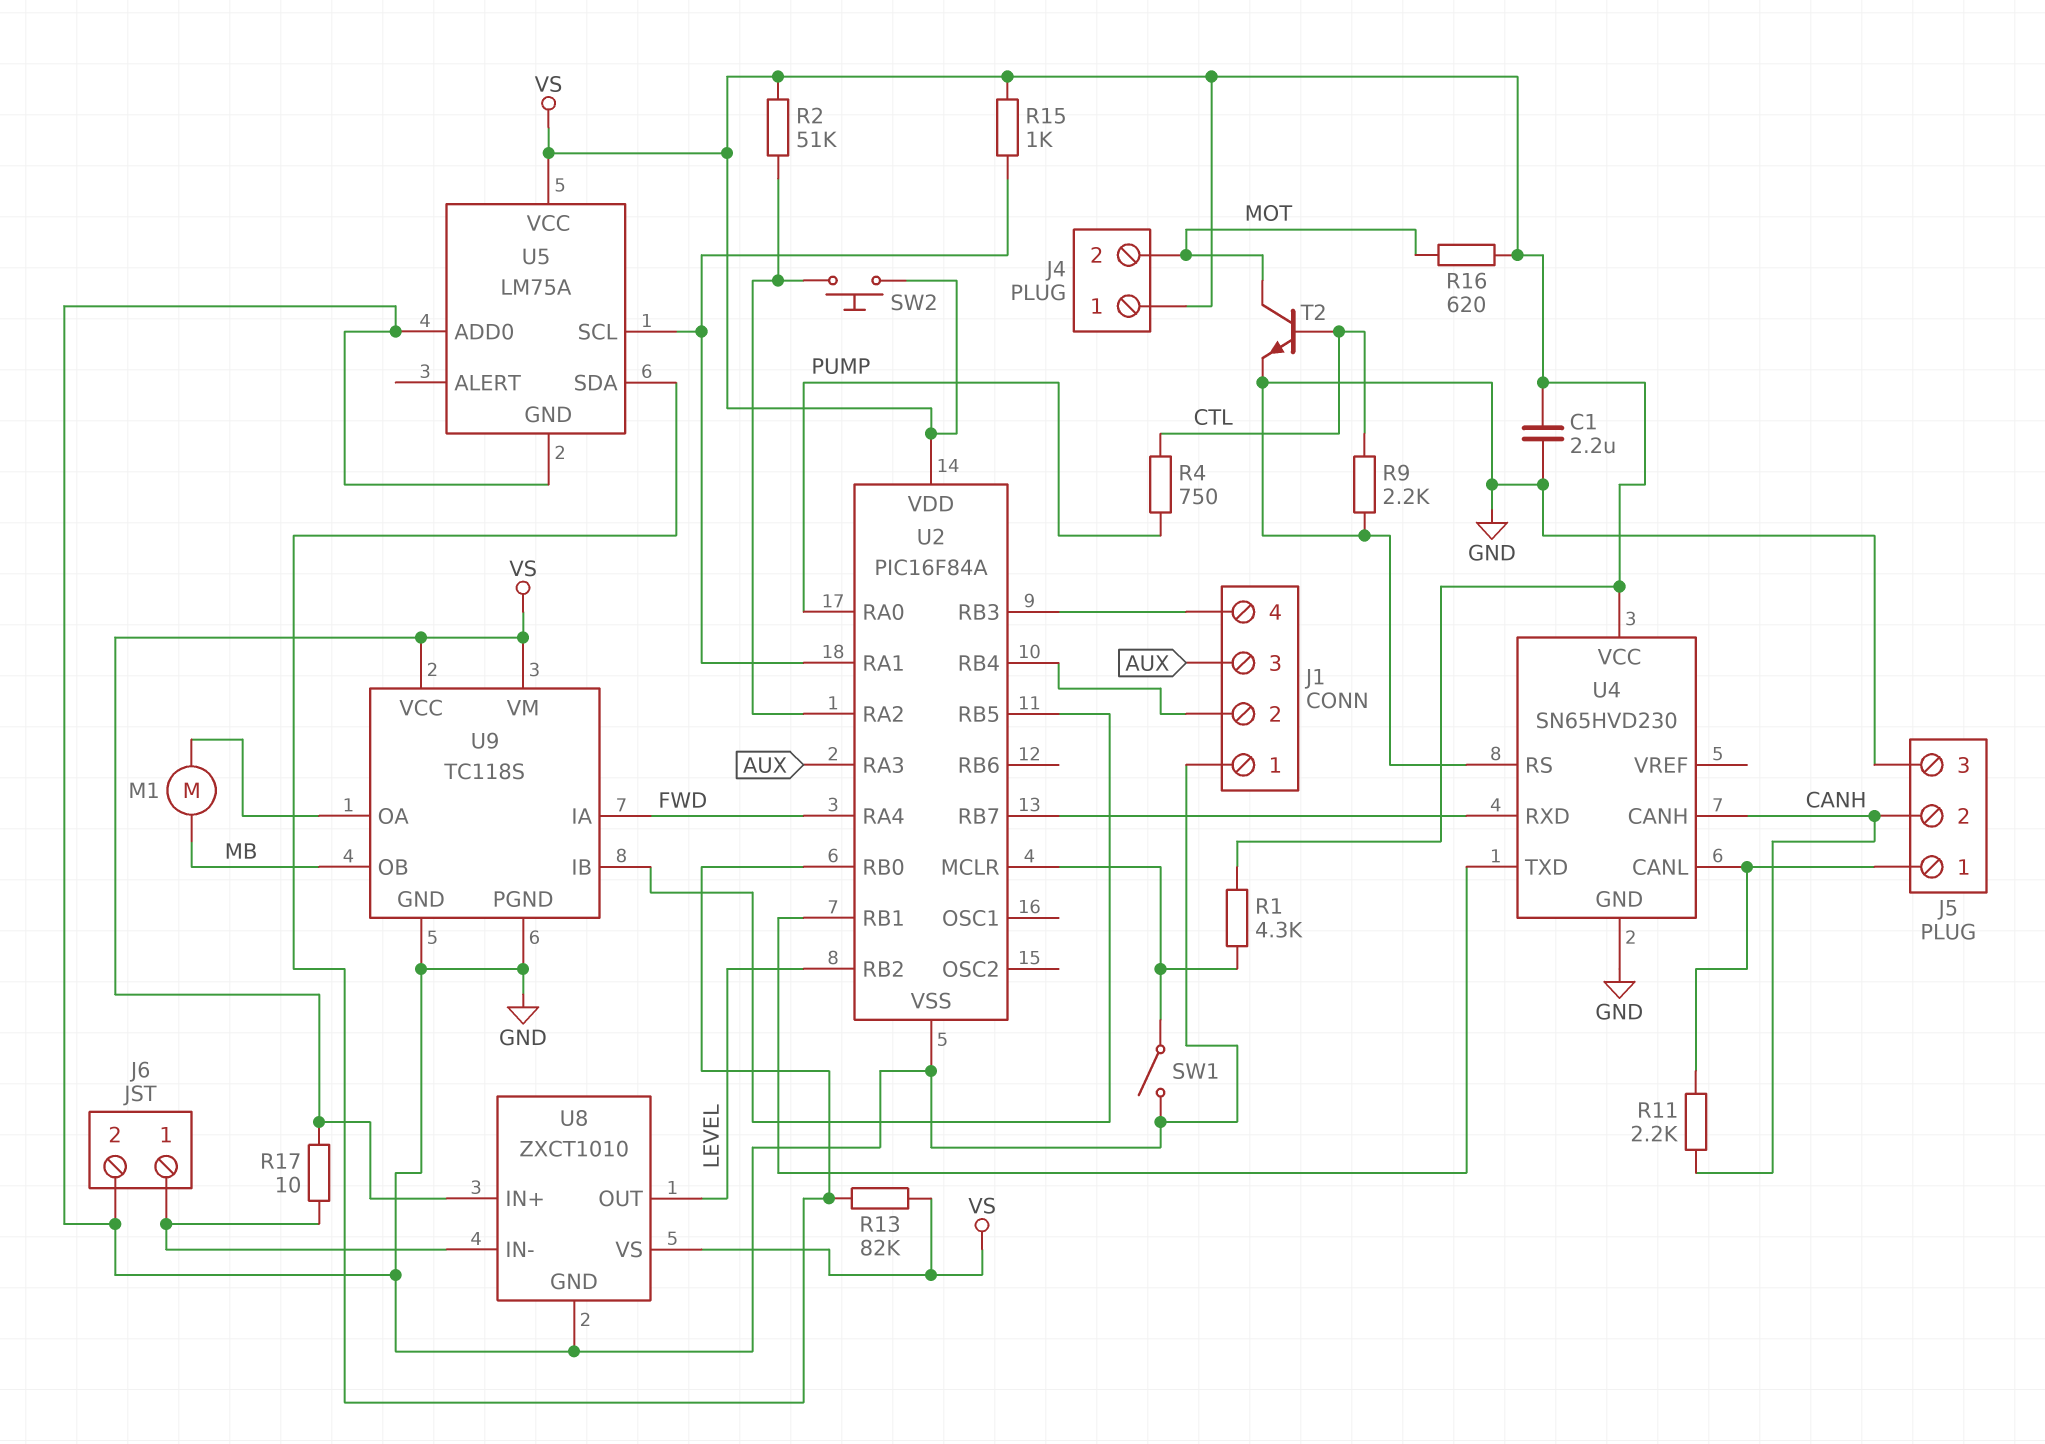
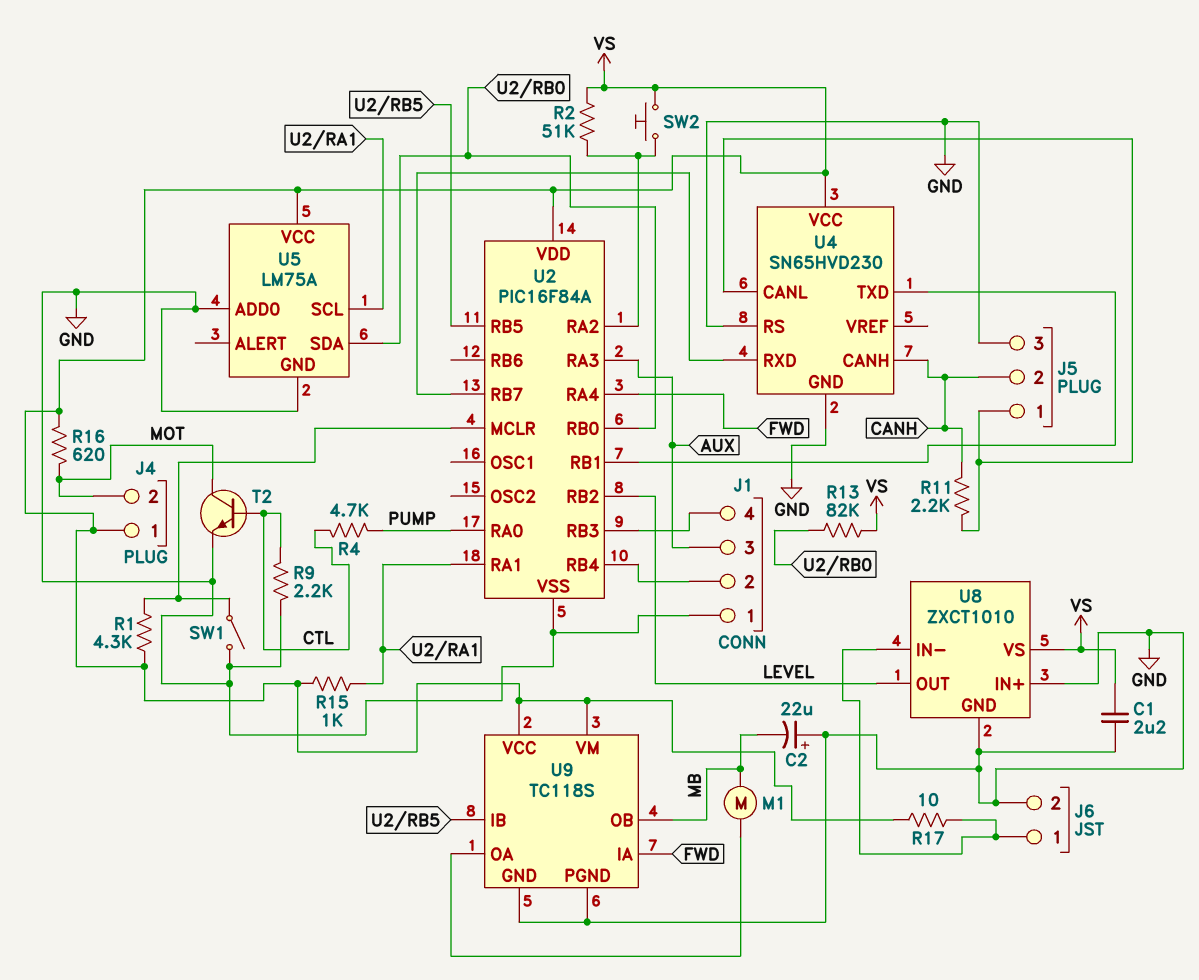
C2: none -> 22uF (plus GND, minus MB)
R4: 750 (CTL, PUMP) -> 4.7k (CTL, PUMP)
U8 pin IN+: VS -> GND

